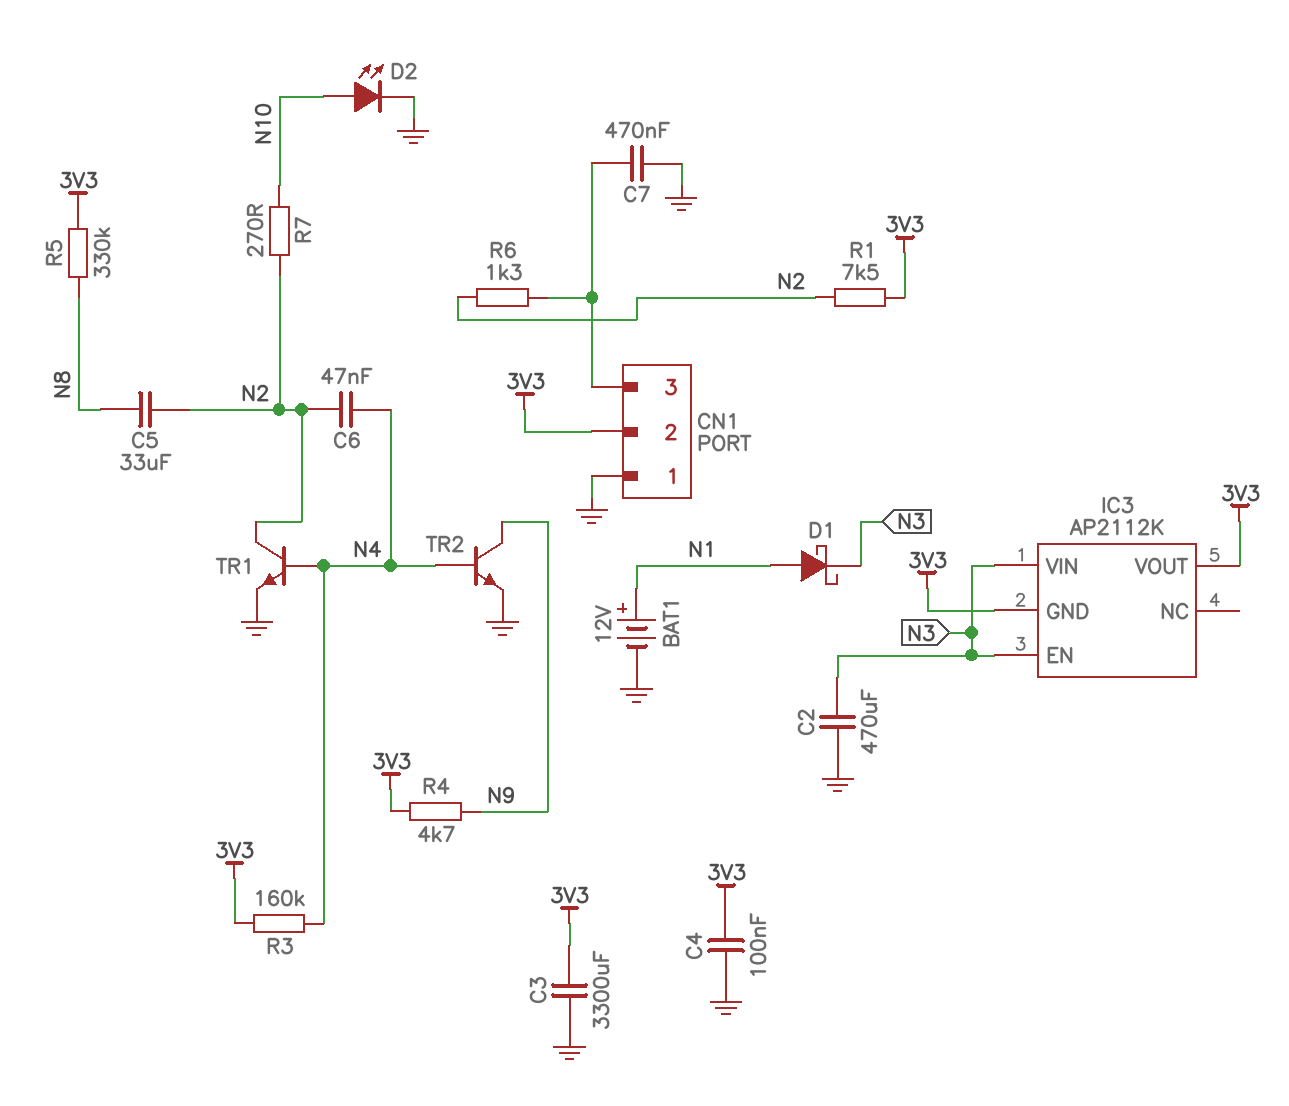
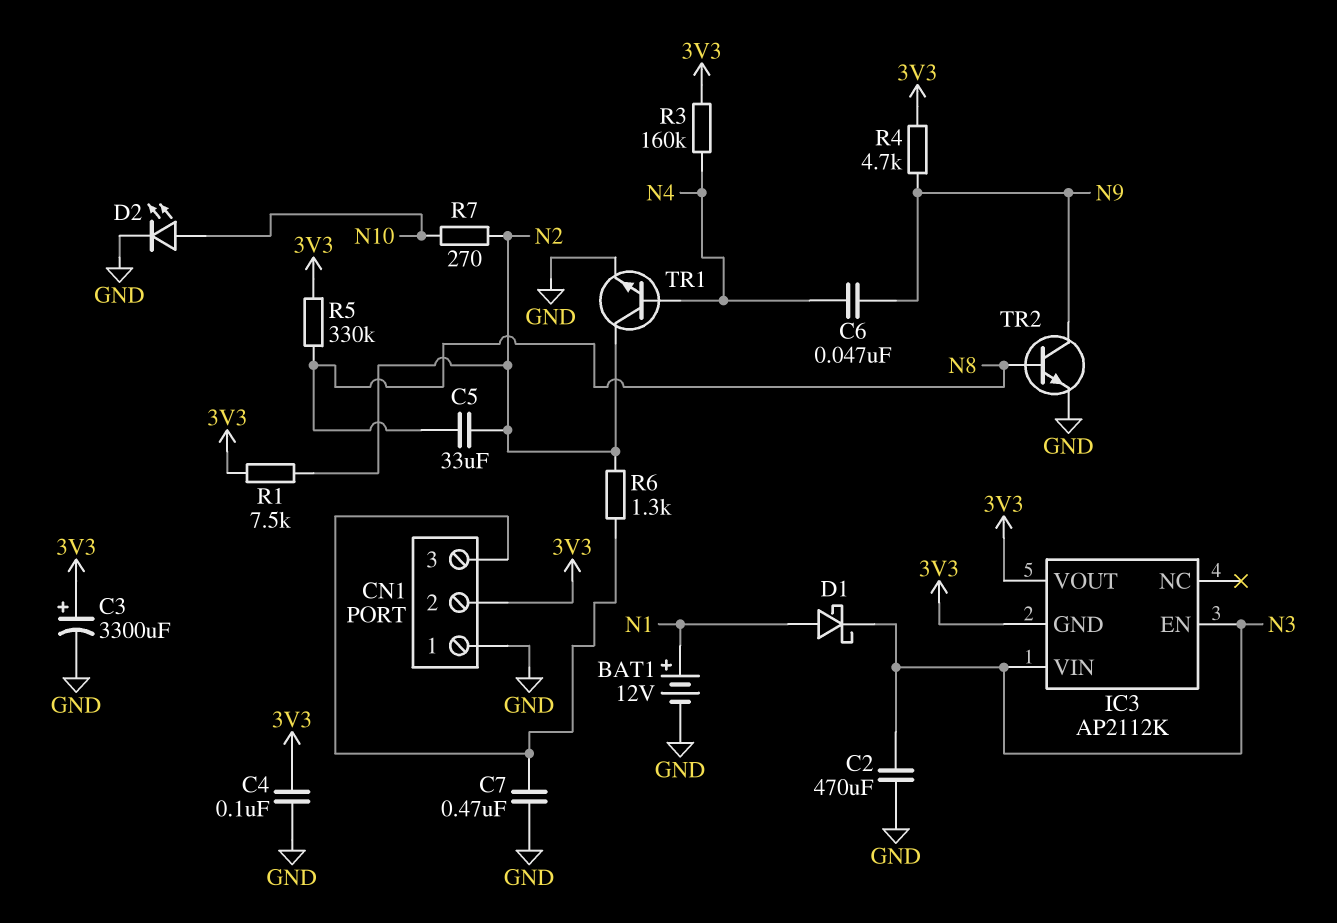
C3: 3300uF (3V3, GND) -> 3300uF (plus 3V3, minus GND)
C6: 47nF (N2, N4) -> 47nF (N4, N9)
TR2: NPN (B N4, C N9, E GND) -> NPN (B N8, C N9, E GND)

